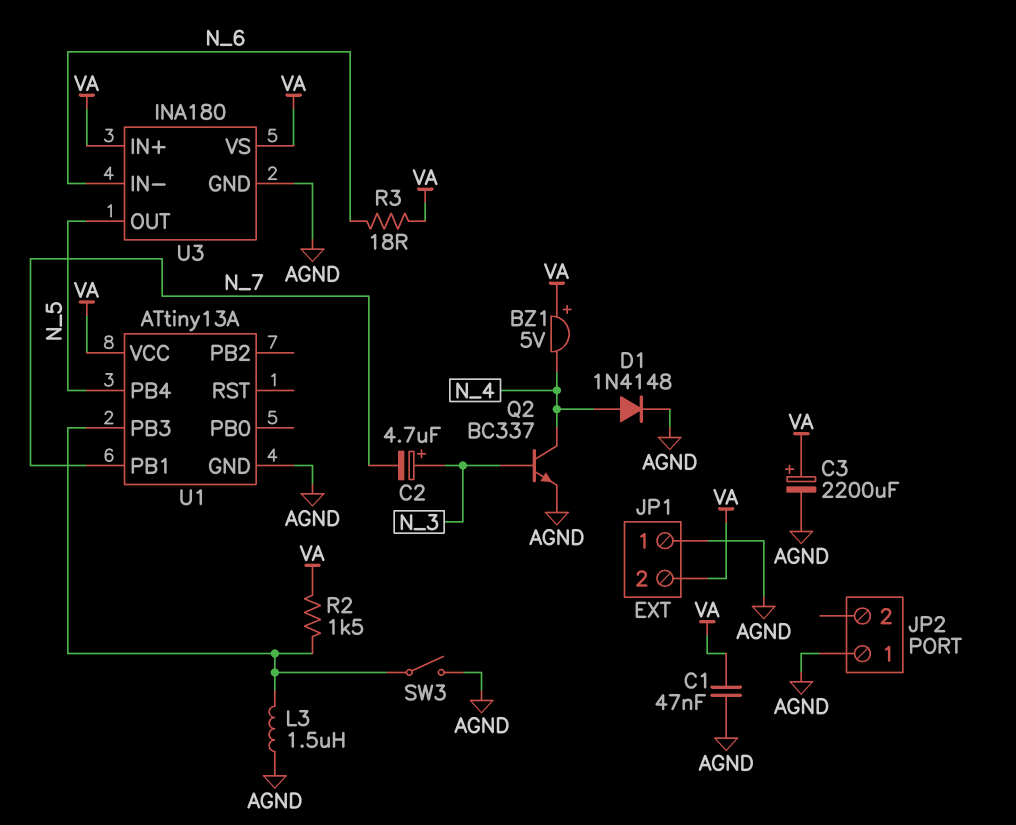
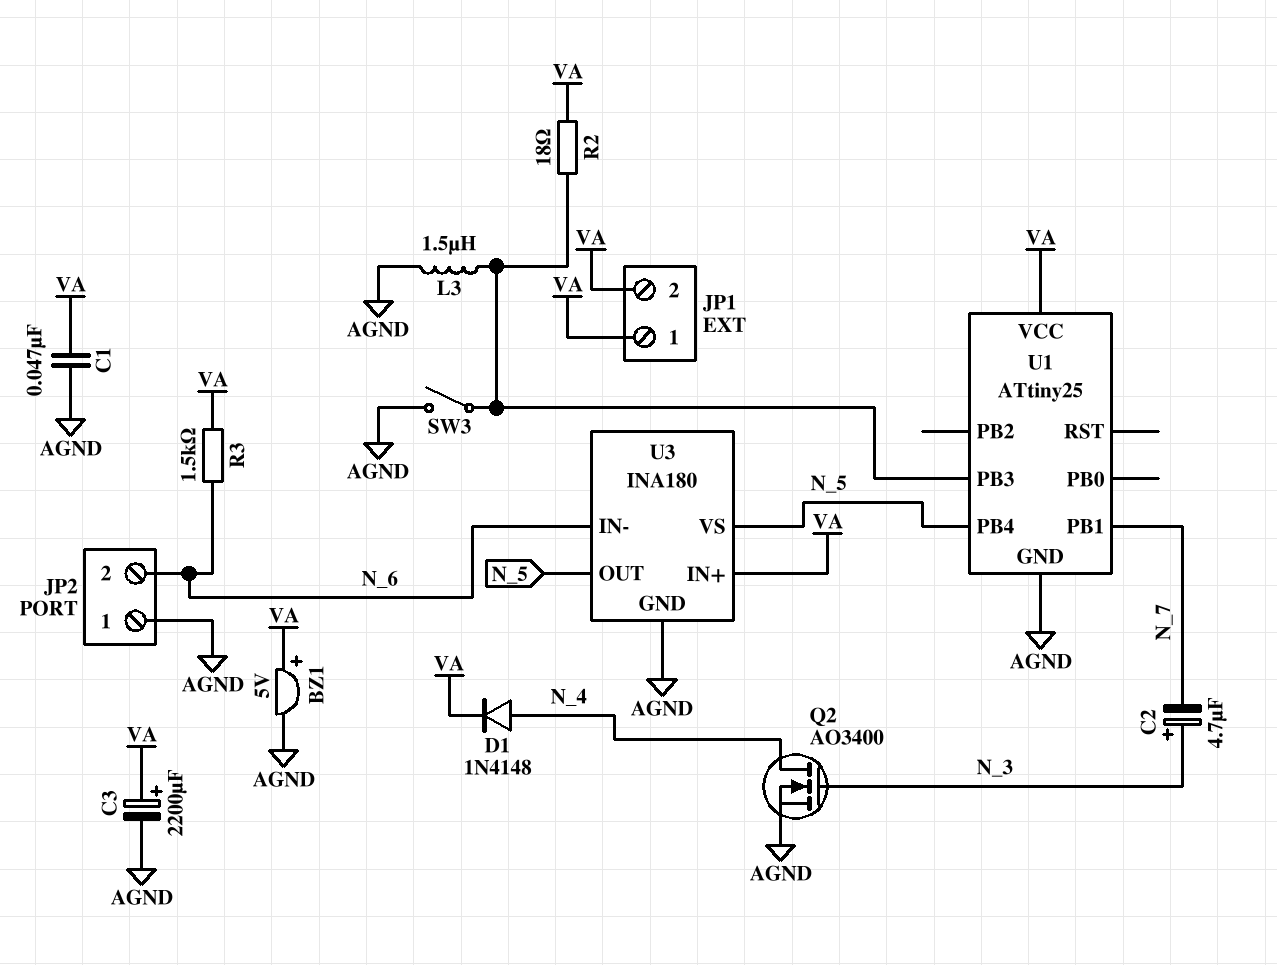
BZ1: buzzer 5V (plus VA, minus N_4) -> buzzer 5V (plus VA, minus AGND)
D1: diode 1N4148 (A N_4, K AGND) -> diode 1N4148 (A N_4, K VA)
JP1 pin 1: AGND -> VA
JP2 pin 2: none -> N_6
Q2: NPN BC337 (B N_3, C N_4, E AGND) -> NMOS AO3400 (G N_3, D N_4, S AGND)
R2: 1.5k (U1/PB3, VA) -> 18 (U1/PB3, VA)
R3: 18 (N_6, VA) -> 1.5k (N_6, VA)
U1: ATtiny13A -> ATtiny25
U3 pin VS: VA -> N_5

